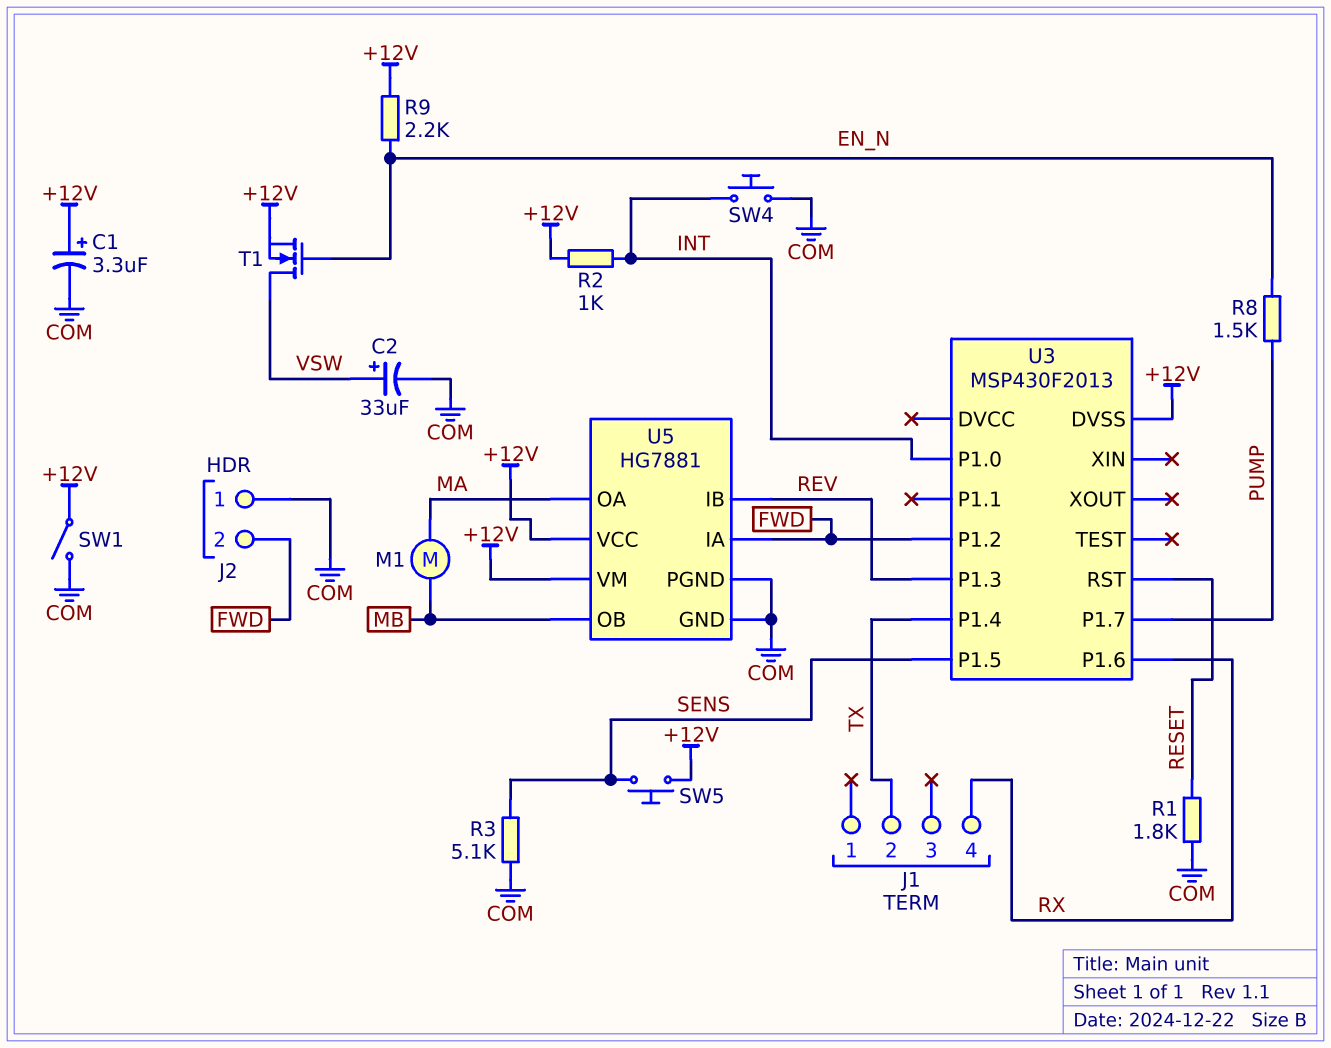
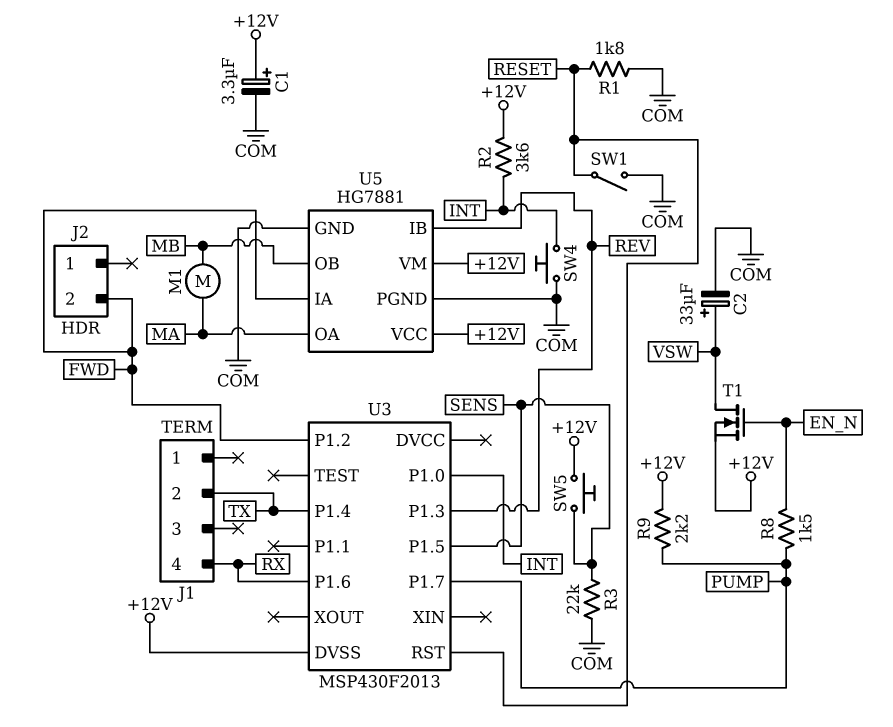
J2 pin 1: COM -> none
R2: 1k (+12V, INT) -> 3.6k (+12V, INT)
R3: 5.1k (COM, SENS) -> 22k (COM, SENS)
R9: 2.2k (+12V, EN_N) -> 2.2k (+12V, PUMP)
SW1: switch (+12V, COM) -> switch (COM, RESET)

